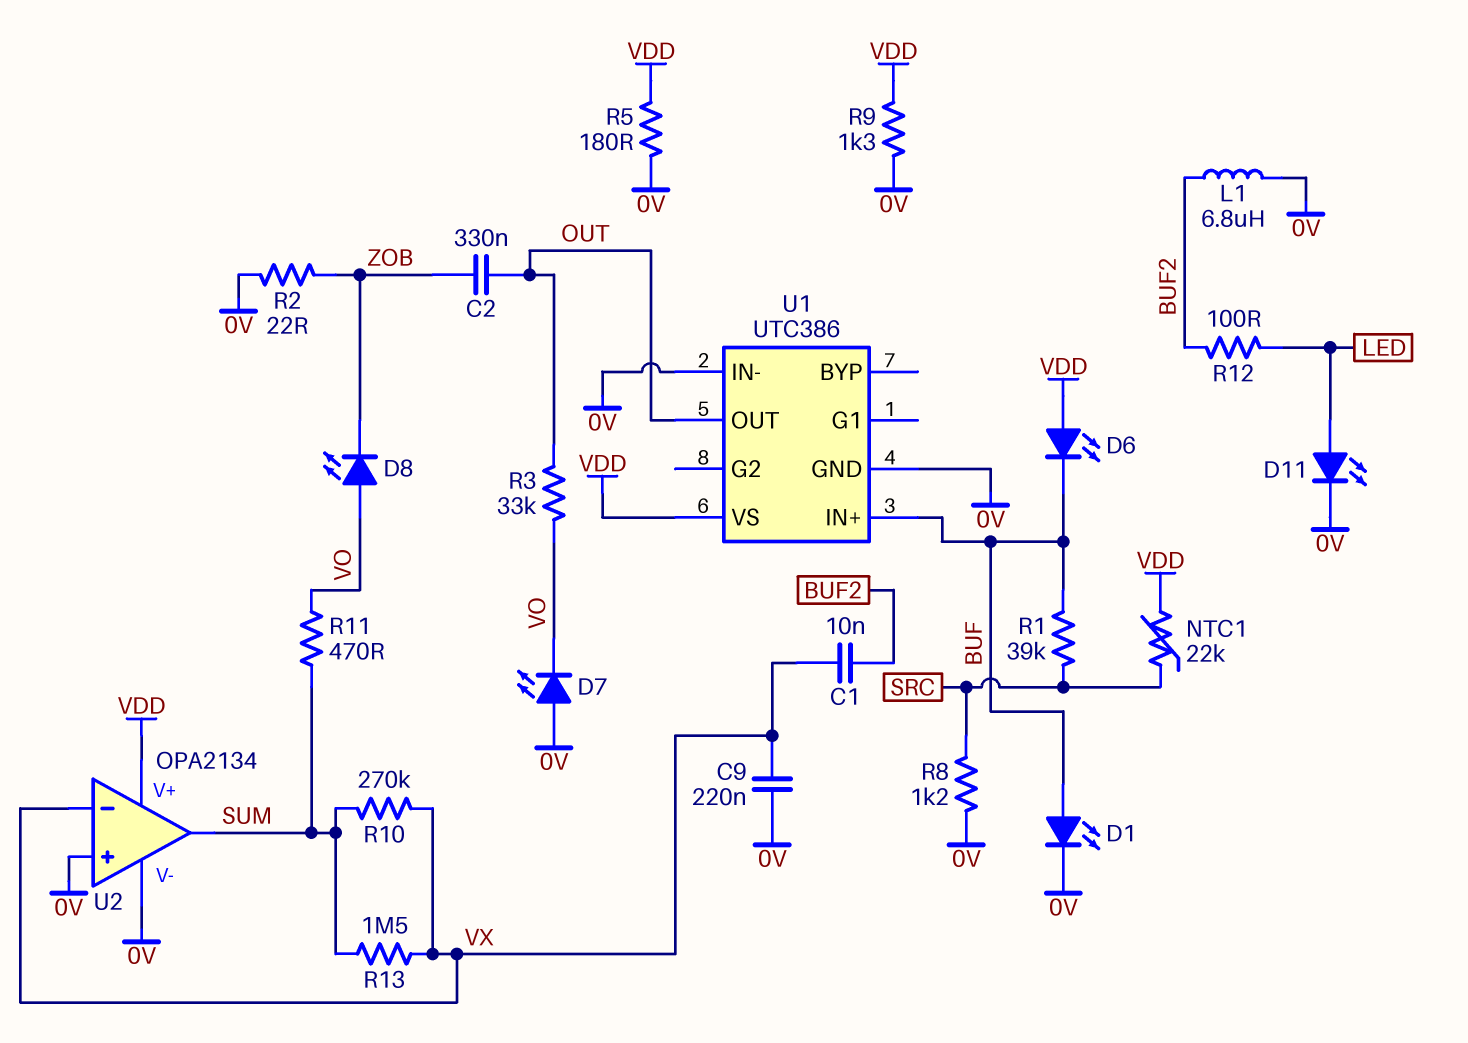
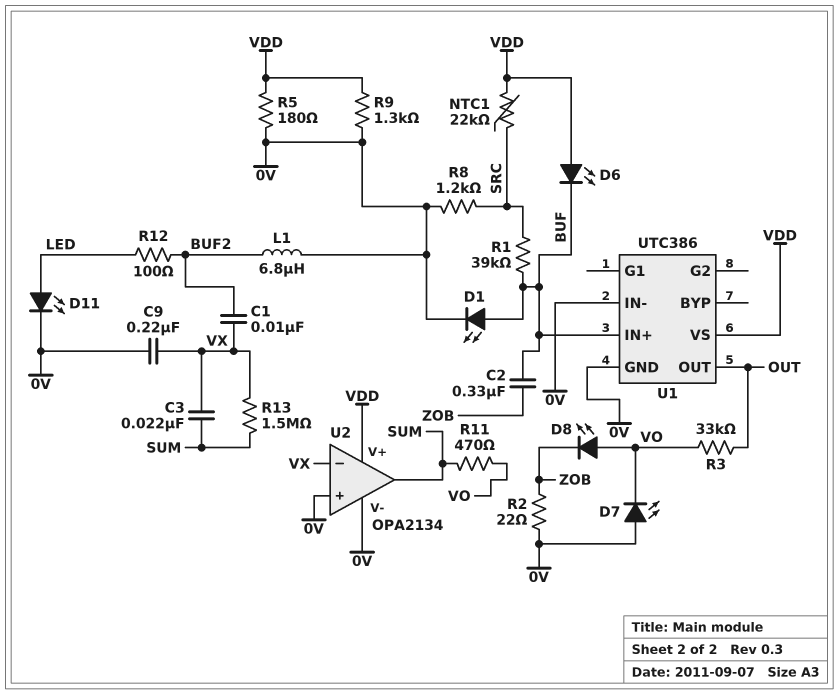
C2: 330nF (OUT, ZOB) -> 330nF (BUF, ZOB)
C3: none -> 22nF (SUM, VX)
R10: 270k (SUM, VX) -> none

